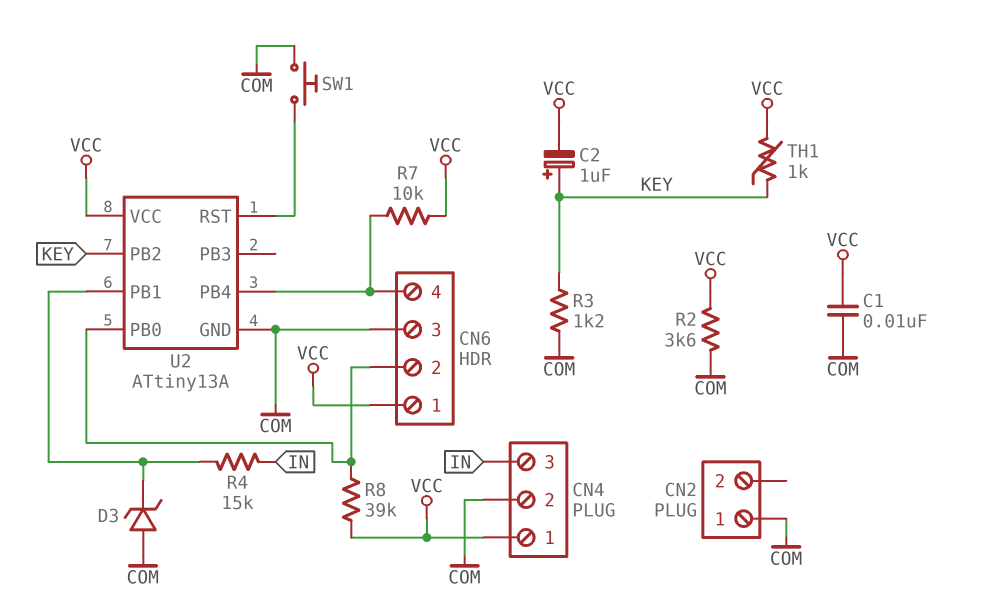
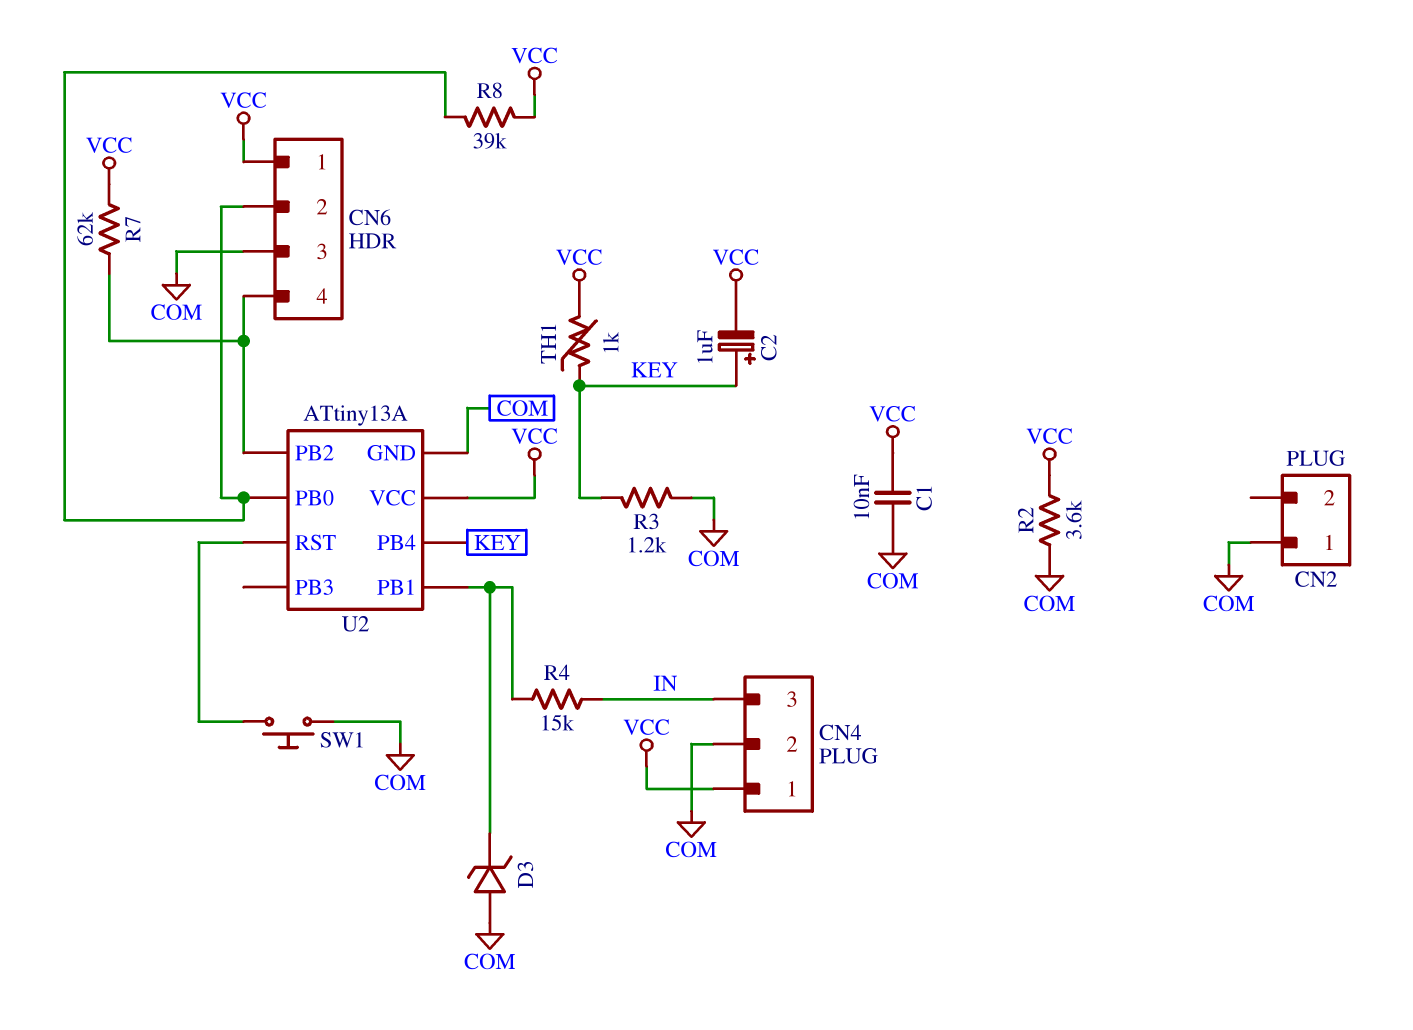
R7: 10k (CN6/4, VCC) -> 62k (CN6/4, VCC)
U2 pin PB2: KEY -> CN6/4
U2 pin PB4: CN6/4 -> KEY

